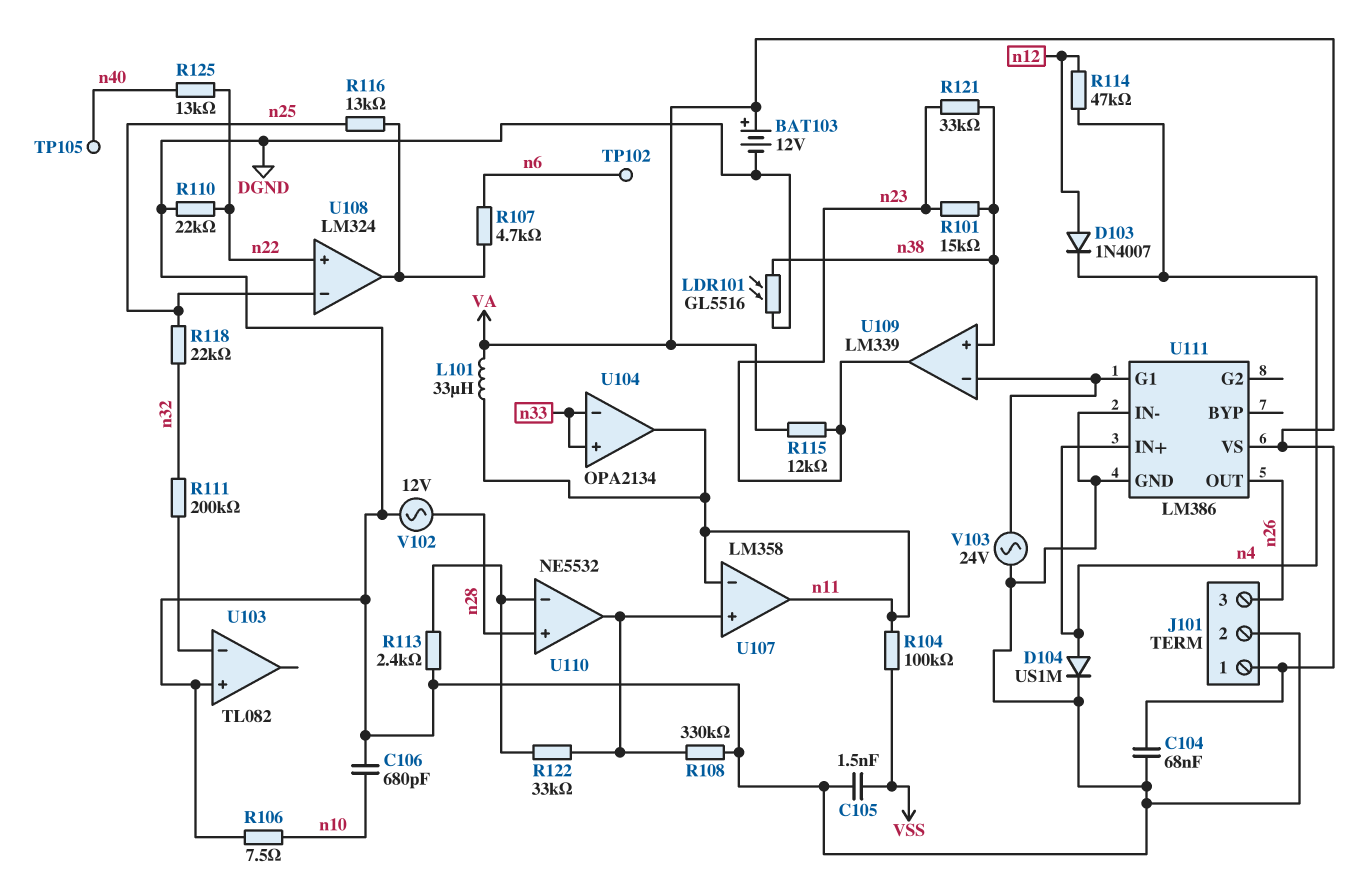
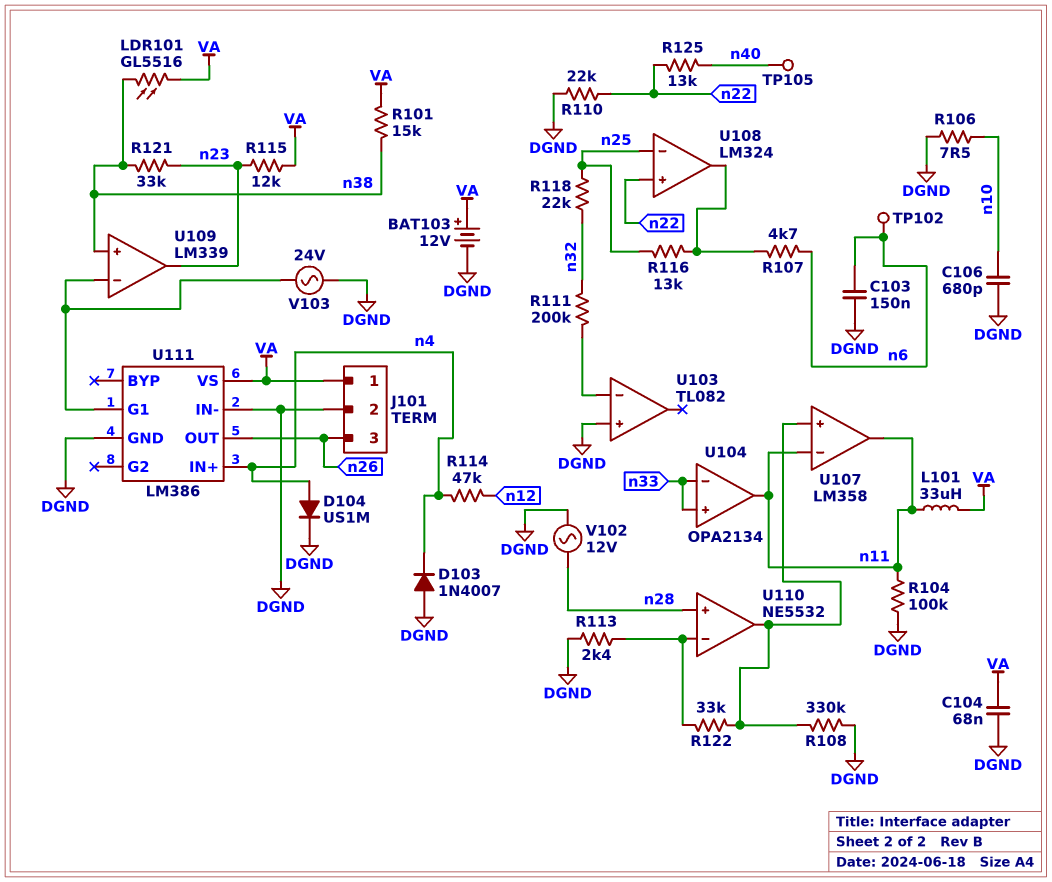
C103: none -> 150nF (DGND, n6)
C105: 1.5nF (DGND, VSS) -> none
D103: diode 1N4007 (A n12, K n4) -> diode 1N4007 (A DGND, K n4)
LDR101: GL5516 (DGND, n38) -> GL5516 (VA, n38)
R101: 15k (n23, n38) -> 15k (VA, n38)
R104: 100k (VSS, n11) -> 100k (DGND, n11)

